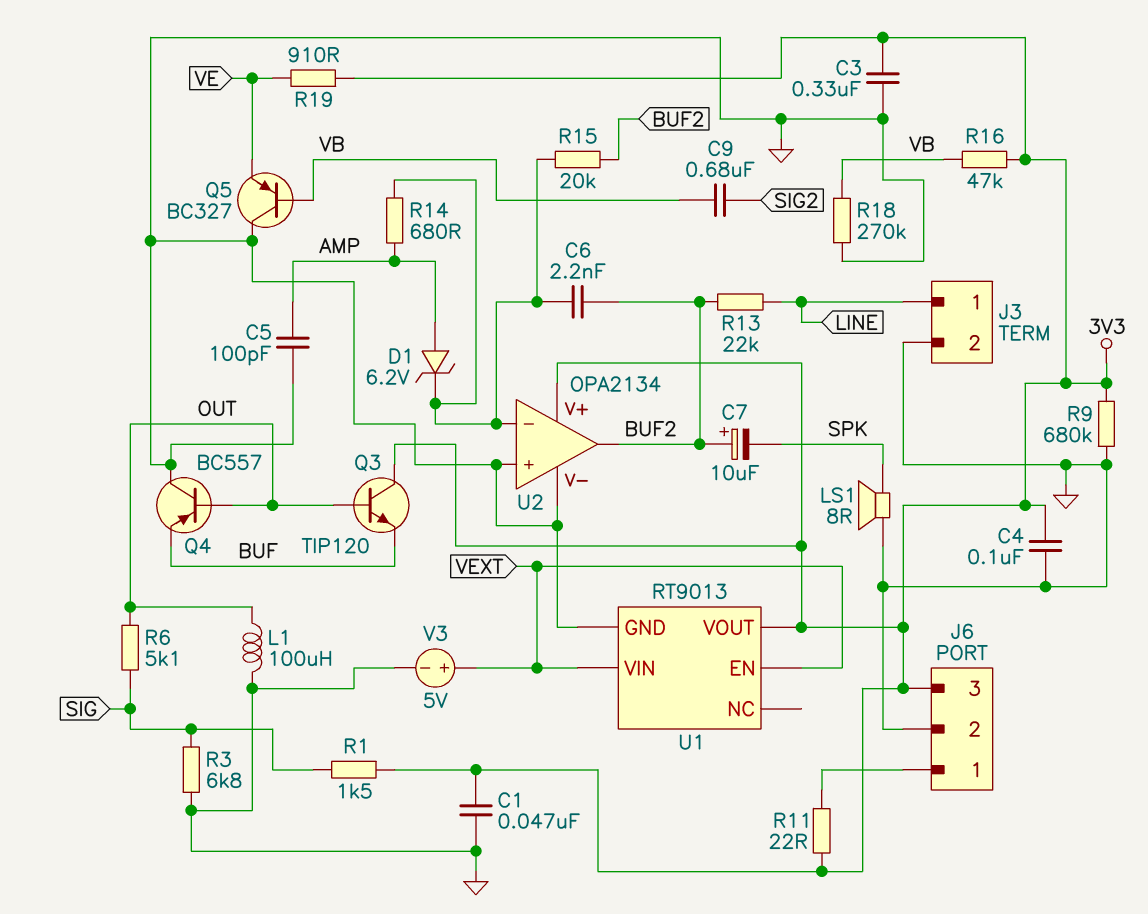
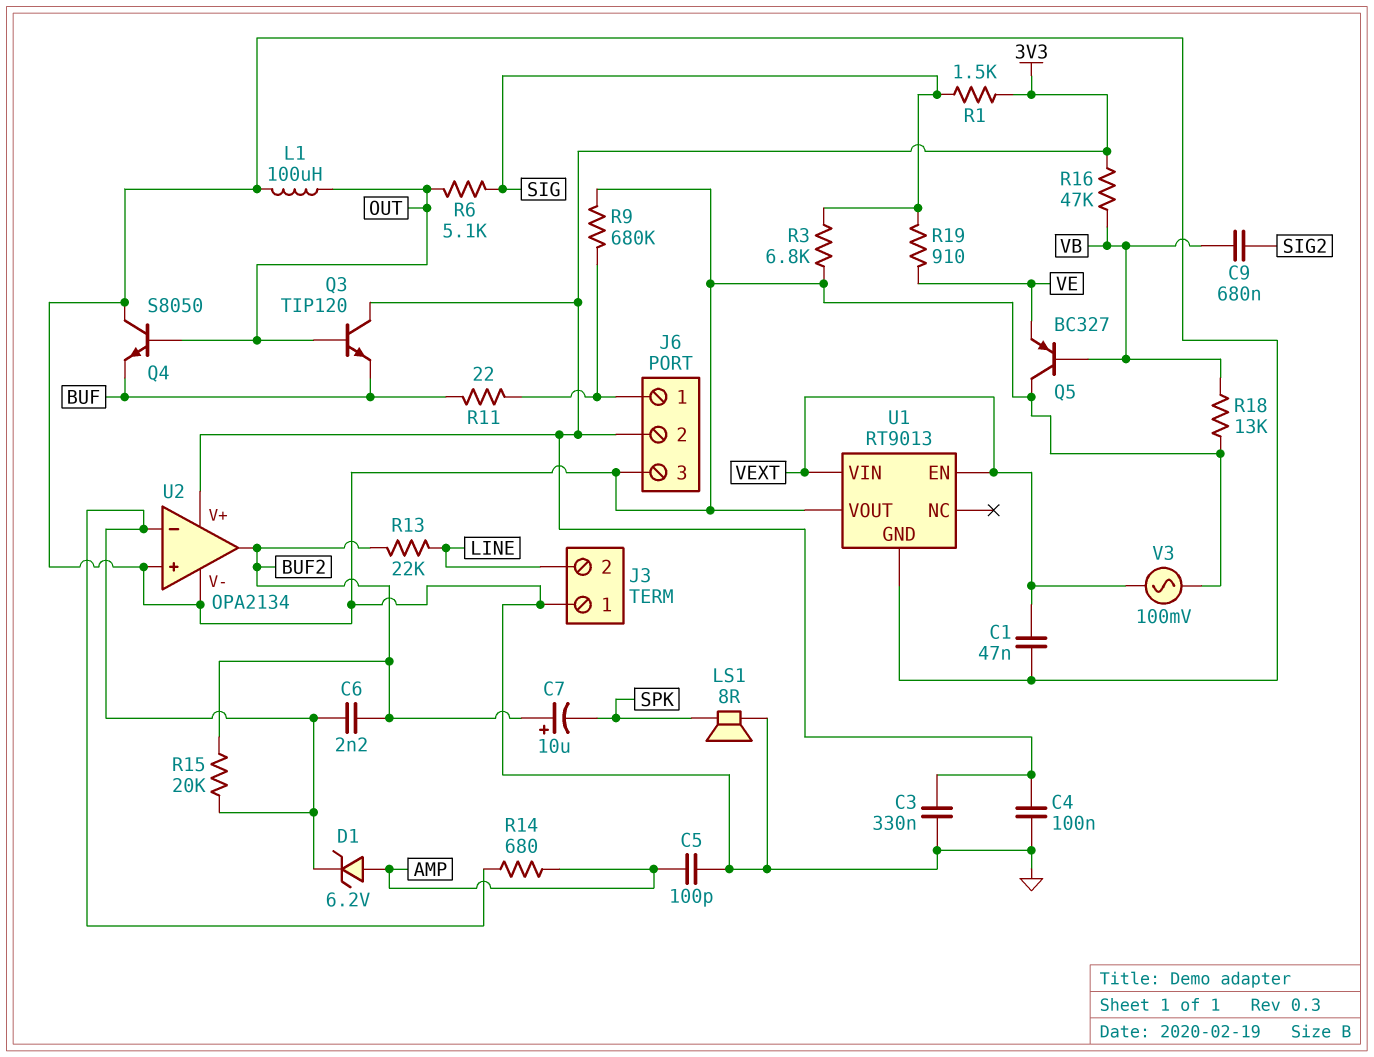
C1: 47nF (3V3, GND) -> 47nF (GND, VEXT)
J3 pin 1: LINE -> GND
J3 pin 2: GND -> LINE
J6 pin 2: GND -> 3V3
J6 pin 3: 3V3 -> GND
Q4: PNP BC557 (B OUT, C GND, E BUF) -> NPN S8050 (B OUT, C GND, E BUF)
R9: 680k (3V3, GND) -> 680k (GND, J6/1)
R11: 22 (3V3, J6/1) -> 22 (BUF, J6/1)
R18: 270k (GND, VB) -> 13k (GND, VB)
R19: 910 (3V3, VE) -> 910 (SIG, VE)
U1 pin VOUT: 3V3 -> GND
V3: 5V (plus VEXT, minus GND) -> AC 100mV (GND, VEXT)

